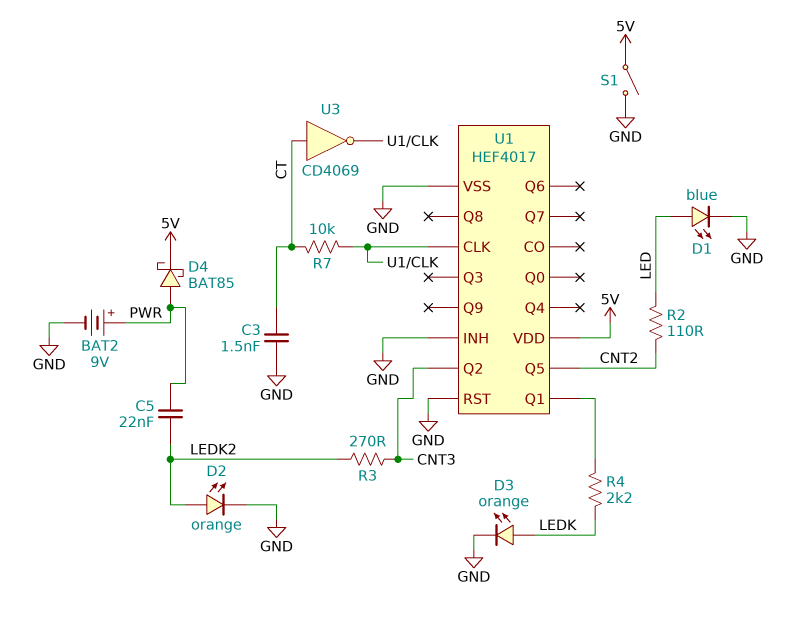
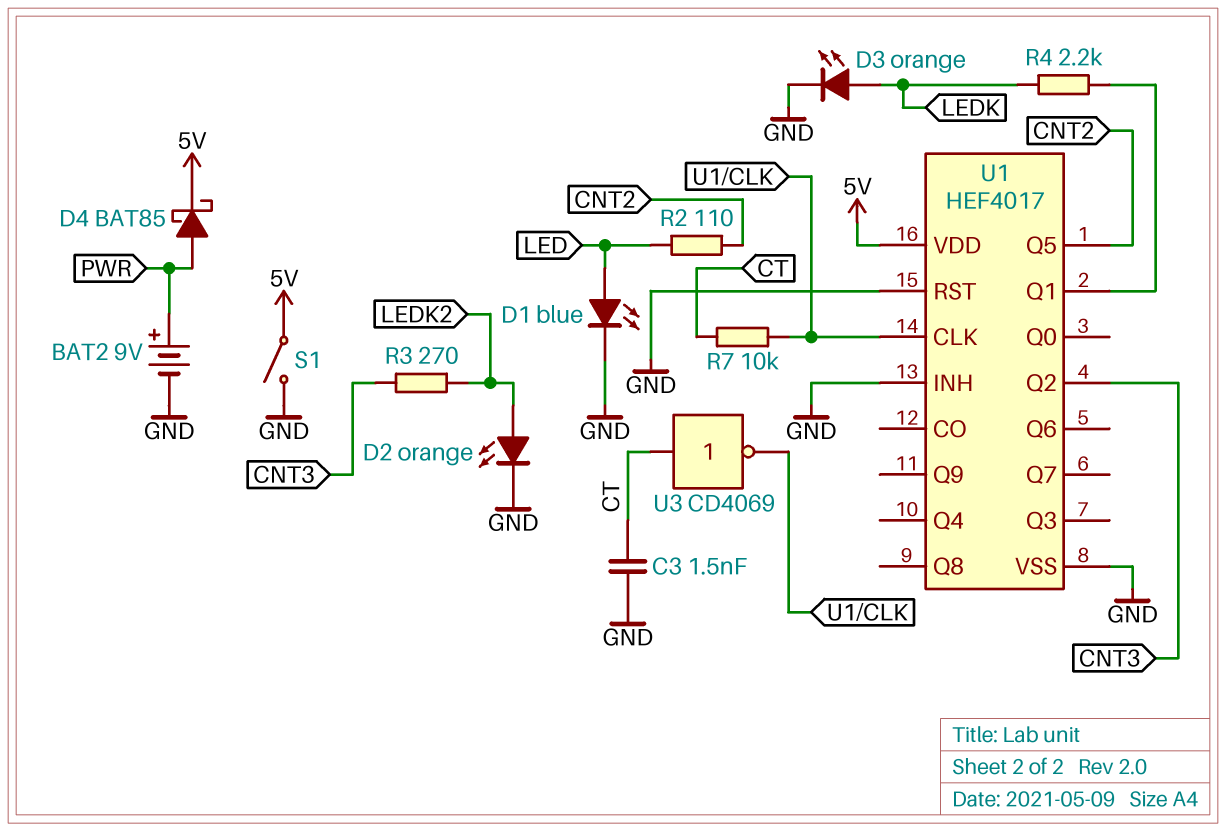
C5: 22nF (LEDK2, PWR) -> none

